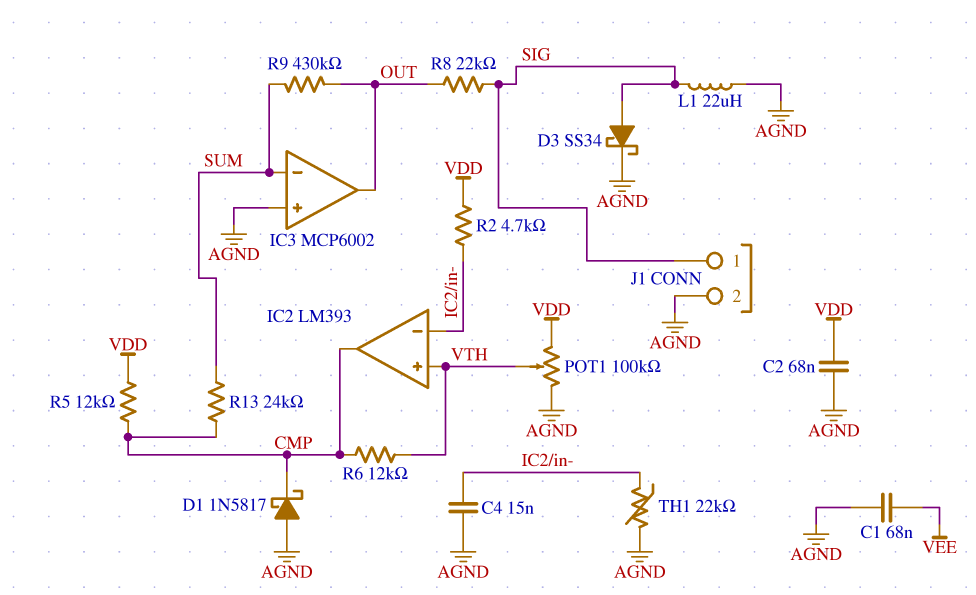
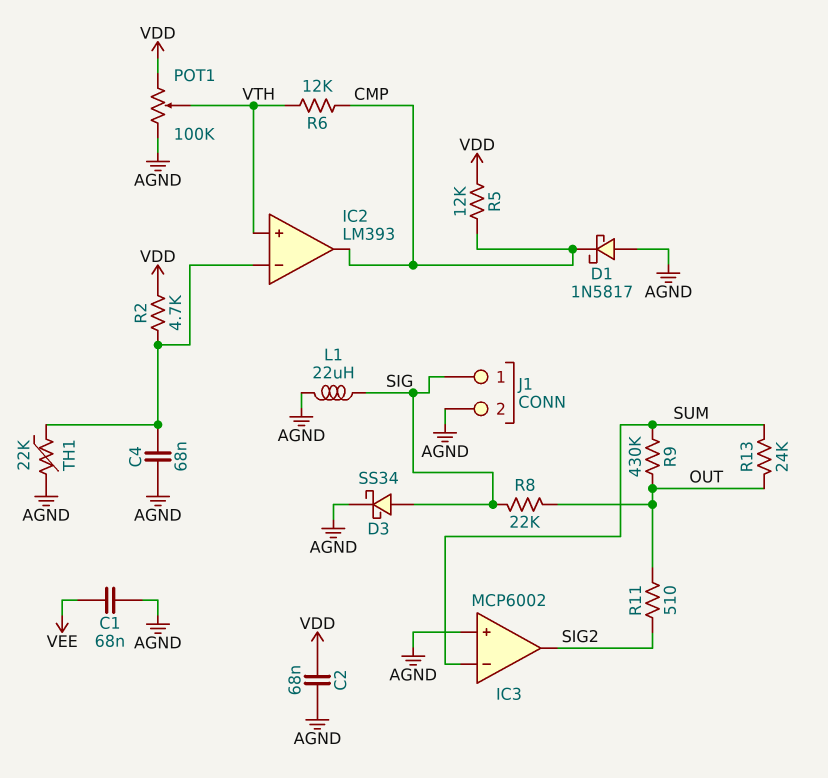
C4: 15nF (AGND, IC2/in-) -> 68nF (AGND, IC2/in-)
IC3 pin out: OUT -> SIG2
R11: none -> 510 (OUT, SIG2)
R13: 24k (CMP, SUM) -> 24k (OUT, SUM)

